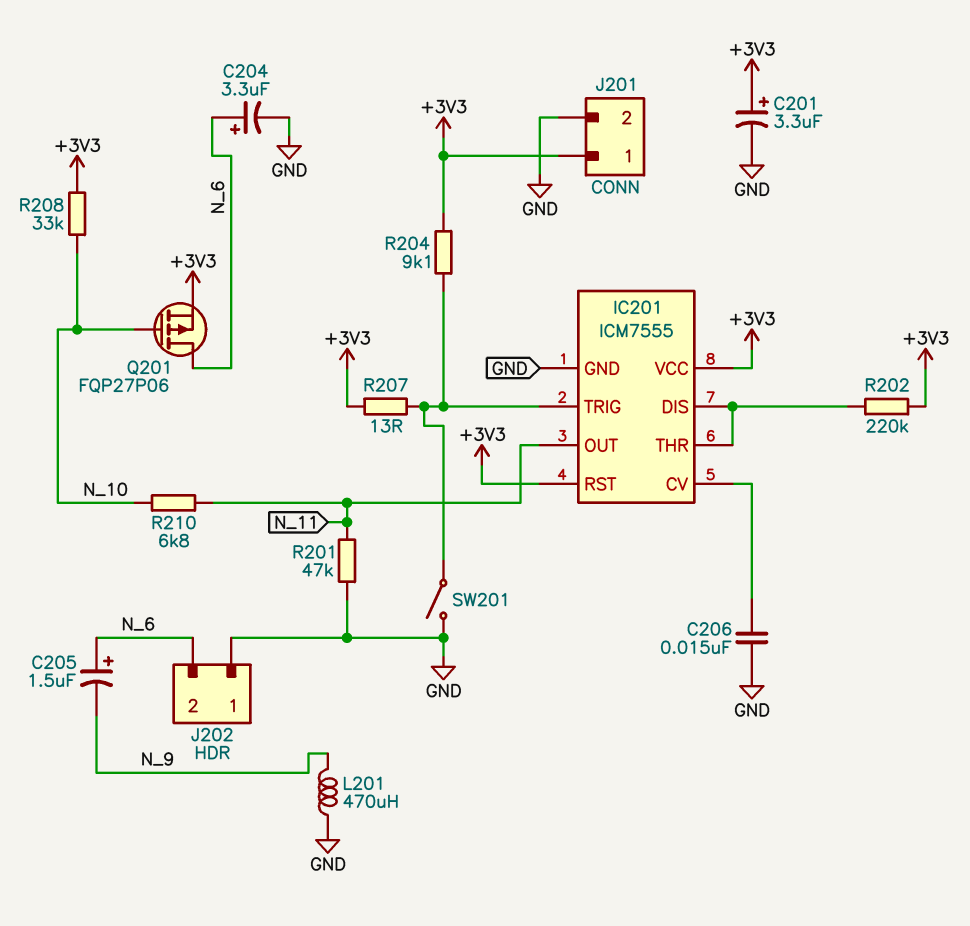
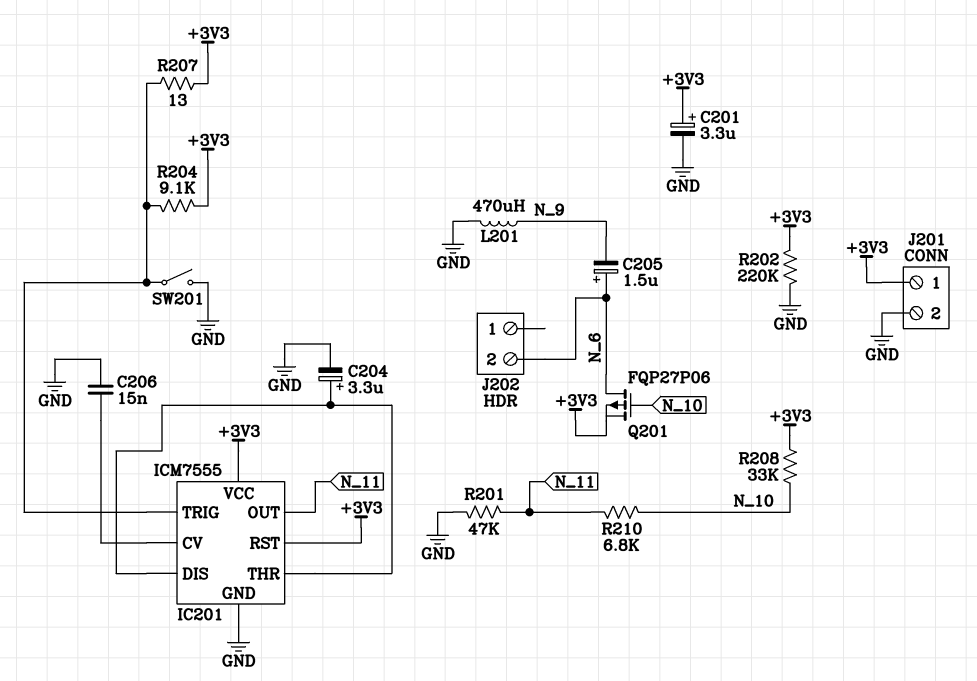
C204: 3.3uF (plus N_6, minus GND) -> 3.3uF (plus IC201/DIS, minus GND)
J202 pin 1: GND -> none
R202: 220k (+3V3, IC201/DIS) -> 220k (+3V3, GND)

